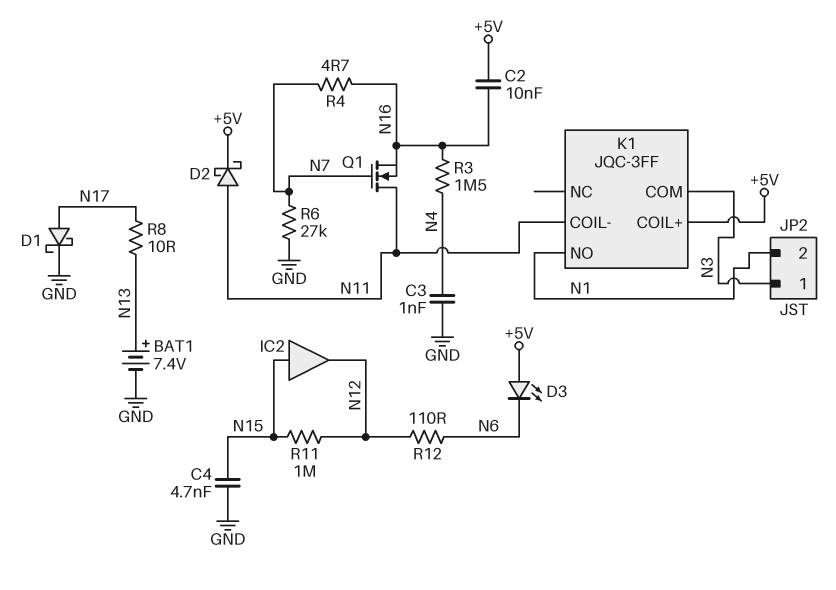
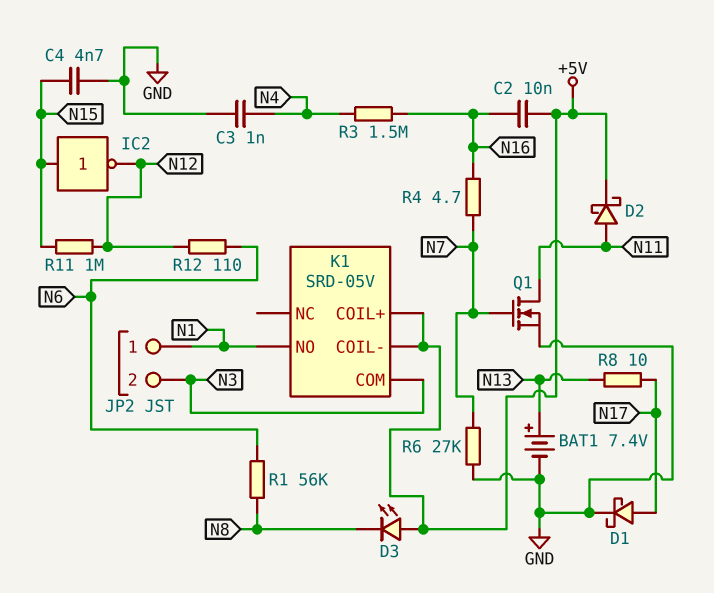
D3: LED (A +5V, K N6) -> LED (A +5V, K N8)
IC2: buffer (in N15, out N12) -> NOT (in N15, out N12)
JP2 pin 1: N3 -> N1
JP2 pin 2: N1 -> N3
K1: JQC-3FF -> SRD-05V
K1 pin COIL-: N11 -> +5V
Q1: NMOS (G N7, D N11, S N16) -> NMOS (G N7, D N11, S GND)
R1: none -> 56k (N6, N8)

